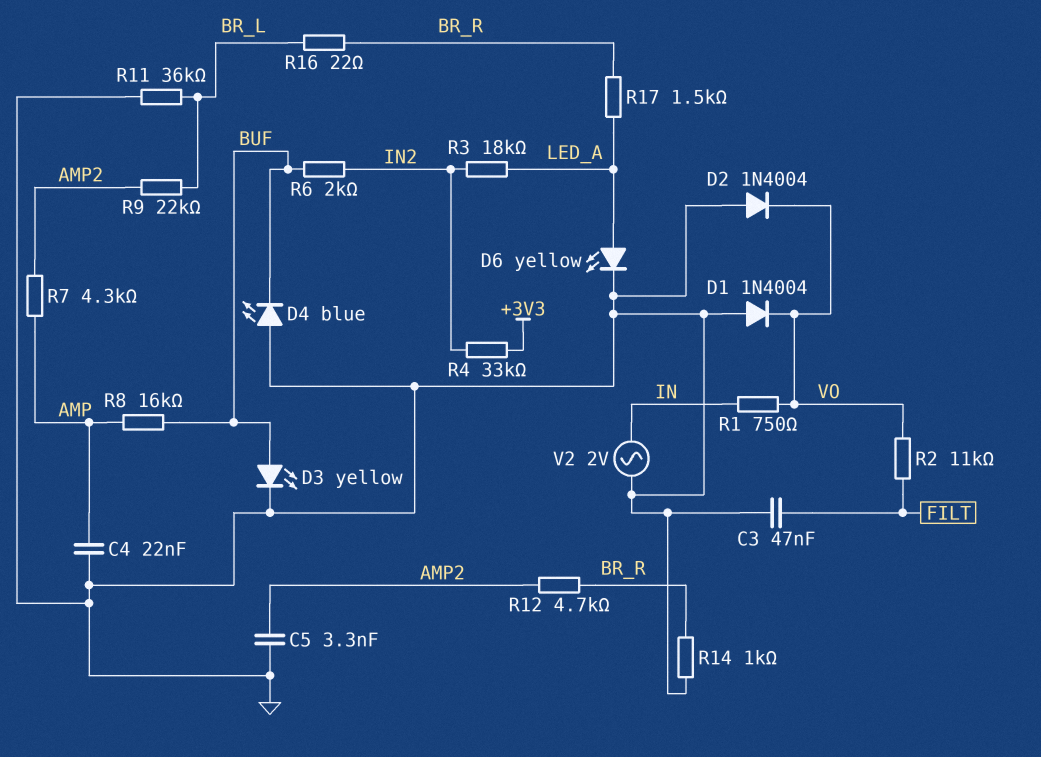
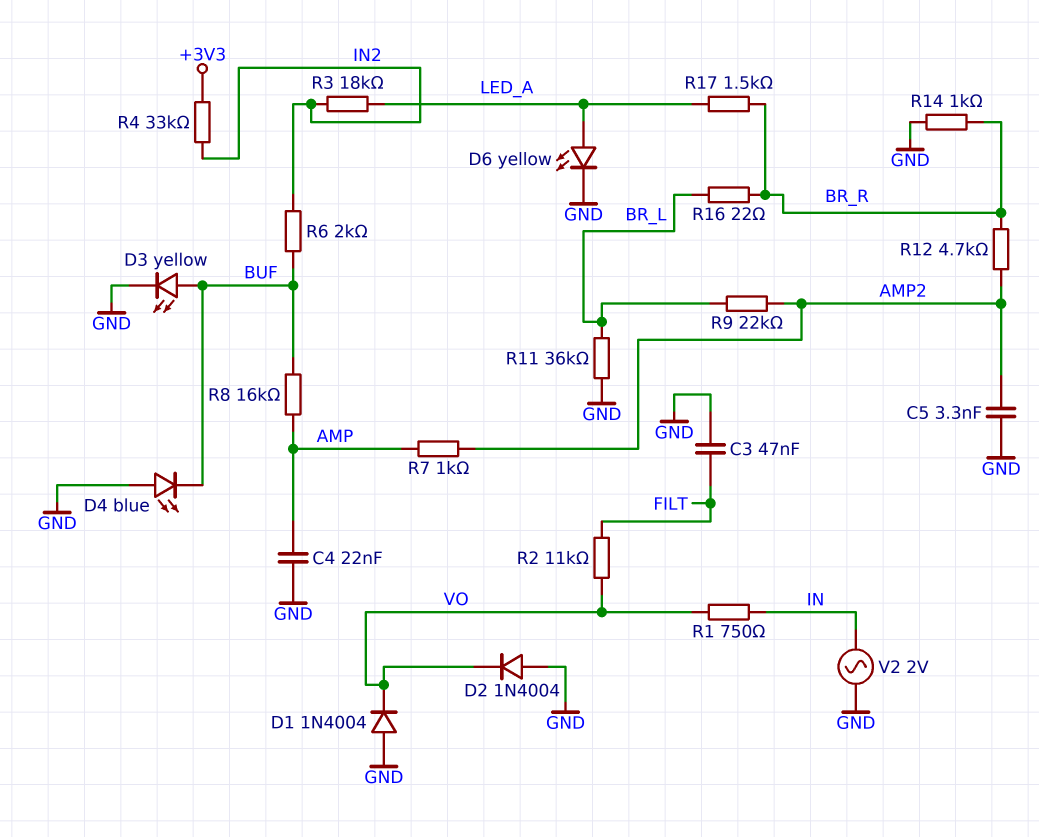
R7: 4.3k (AMP, AMP2) -> 1k (AMP, AMP2)

